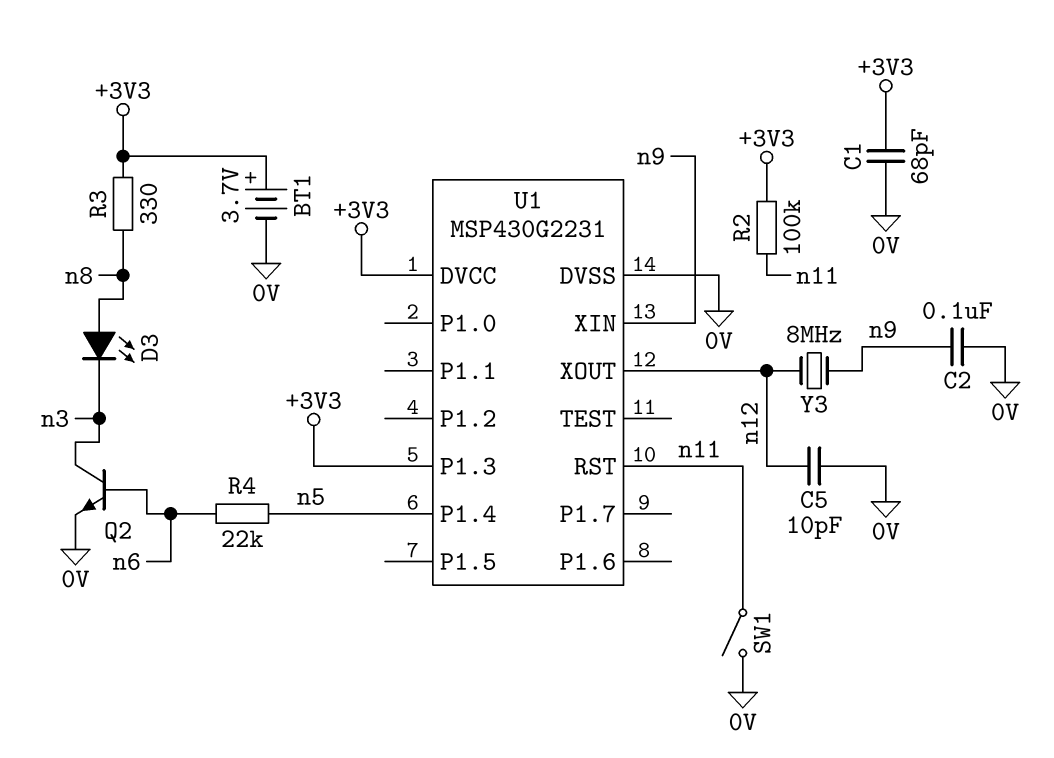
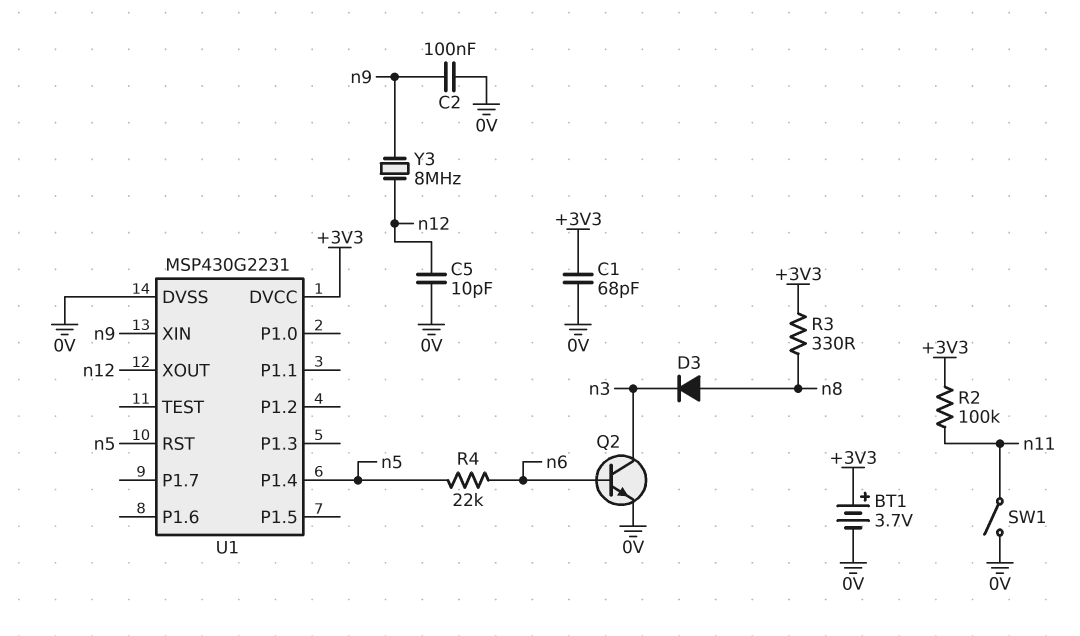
D3: LED (A n8, K n3) -> diode (A n8, K n3)
U1 pin P1.3: +3V3 -> none
U1 pin RST: n11 -> n5

